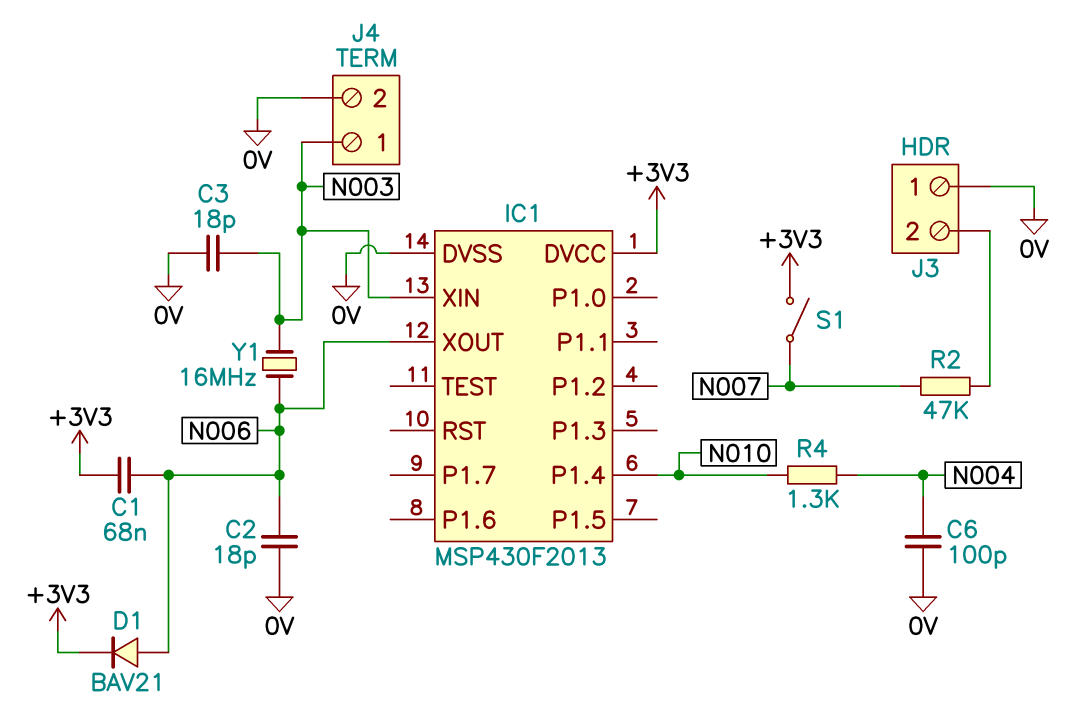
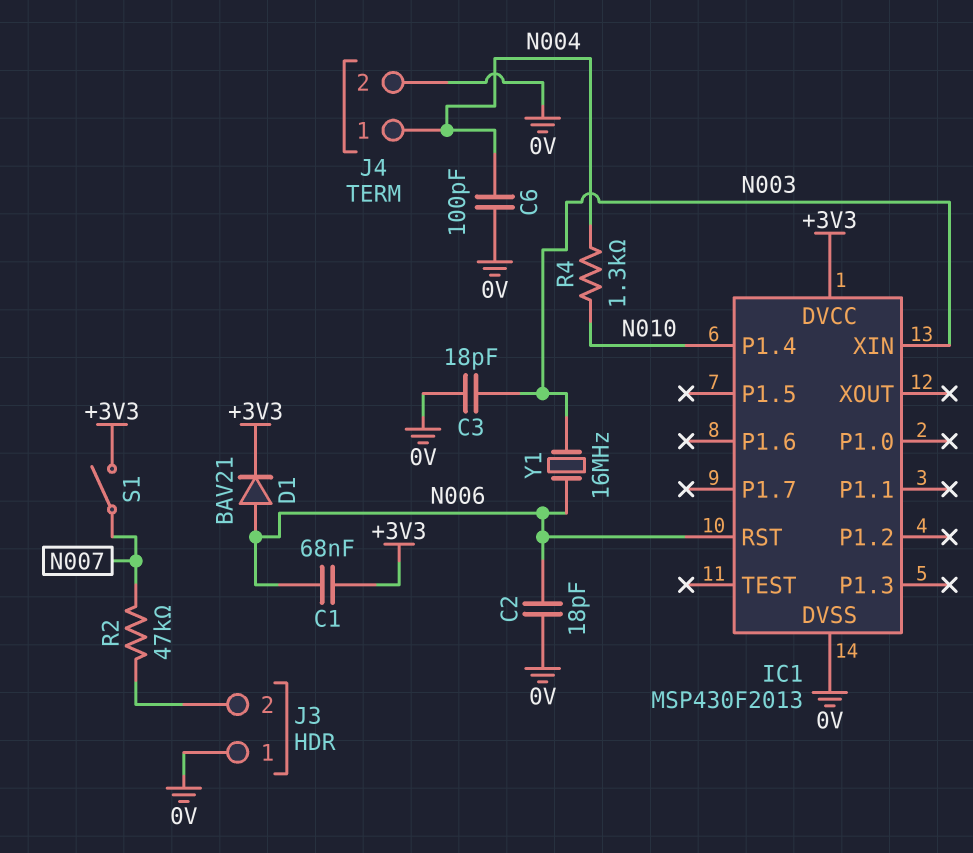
IC1 pin RST: none -> N006
IC1 pin XOUT: N006 -> none
J4 pin 1: N003 -> N004

